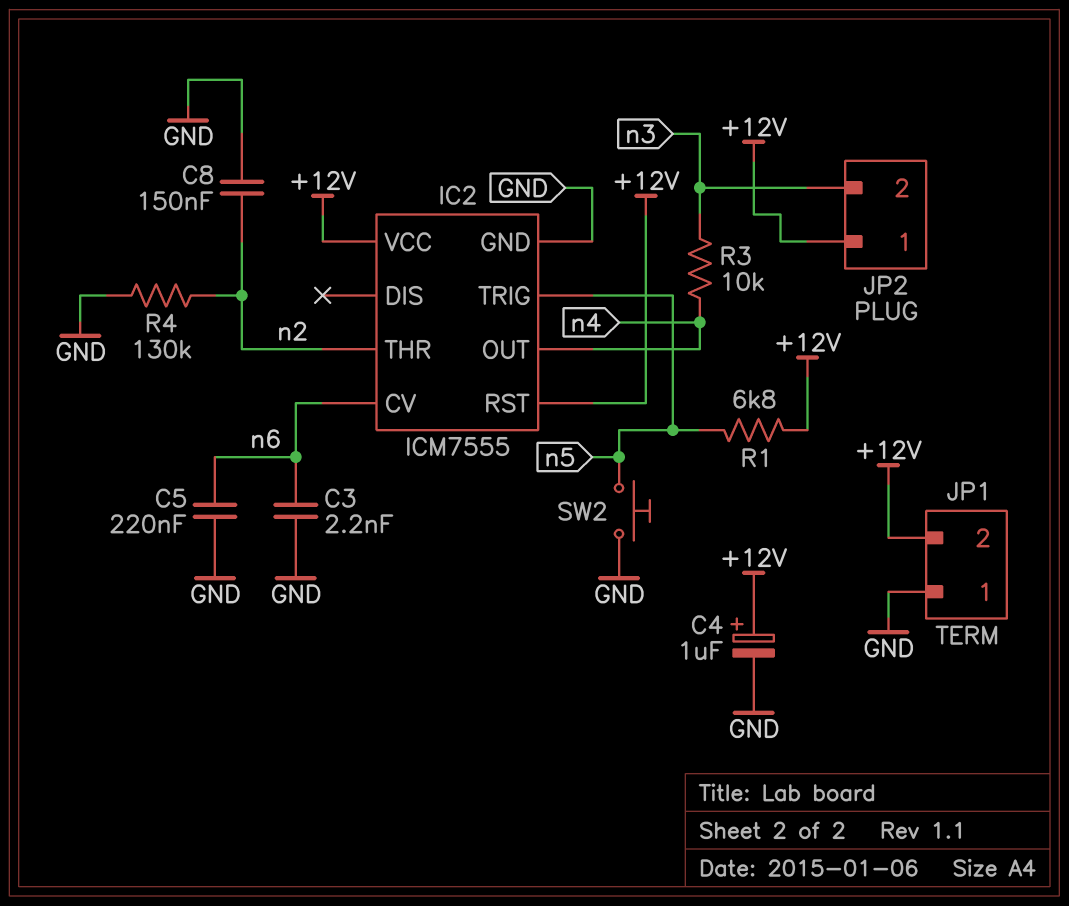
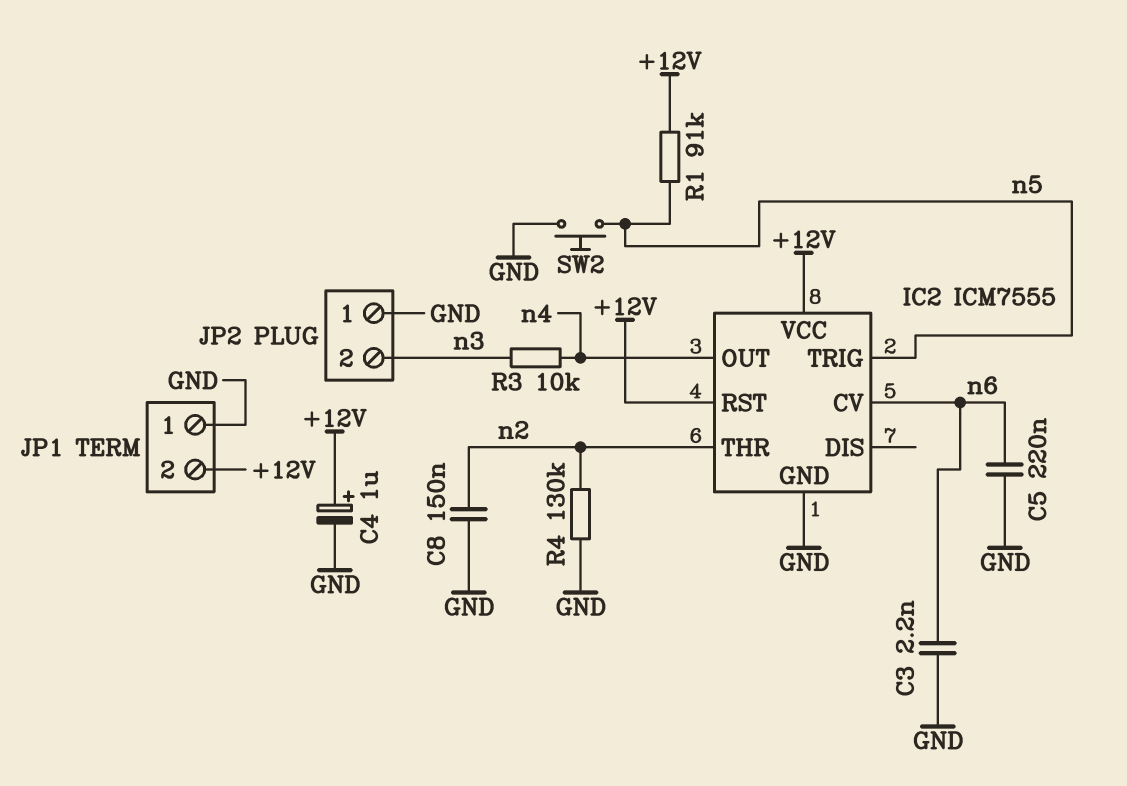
JP2 pin 1: +12V -> GND
R1: 6.8k (+12V, n5) -> 91k (+12V, n5)

